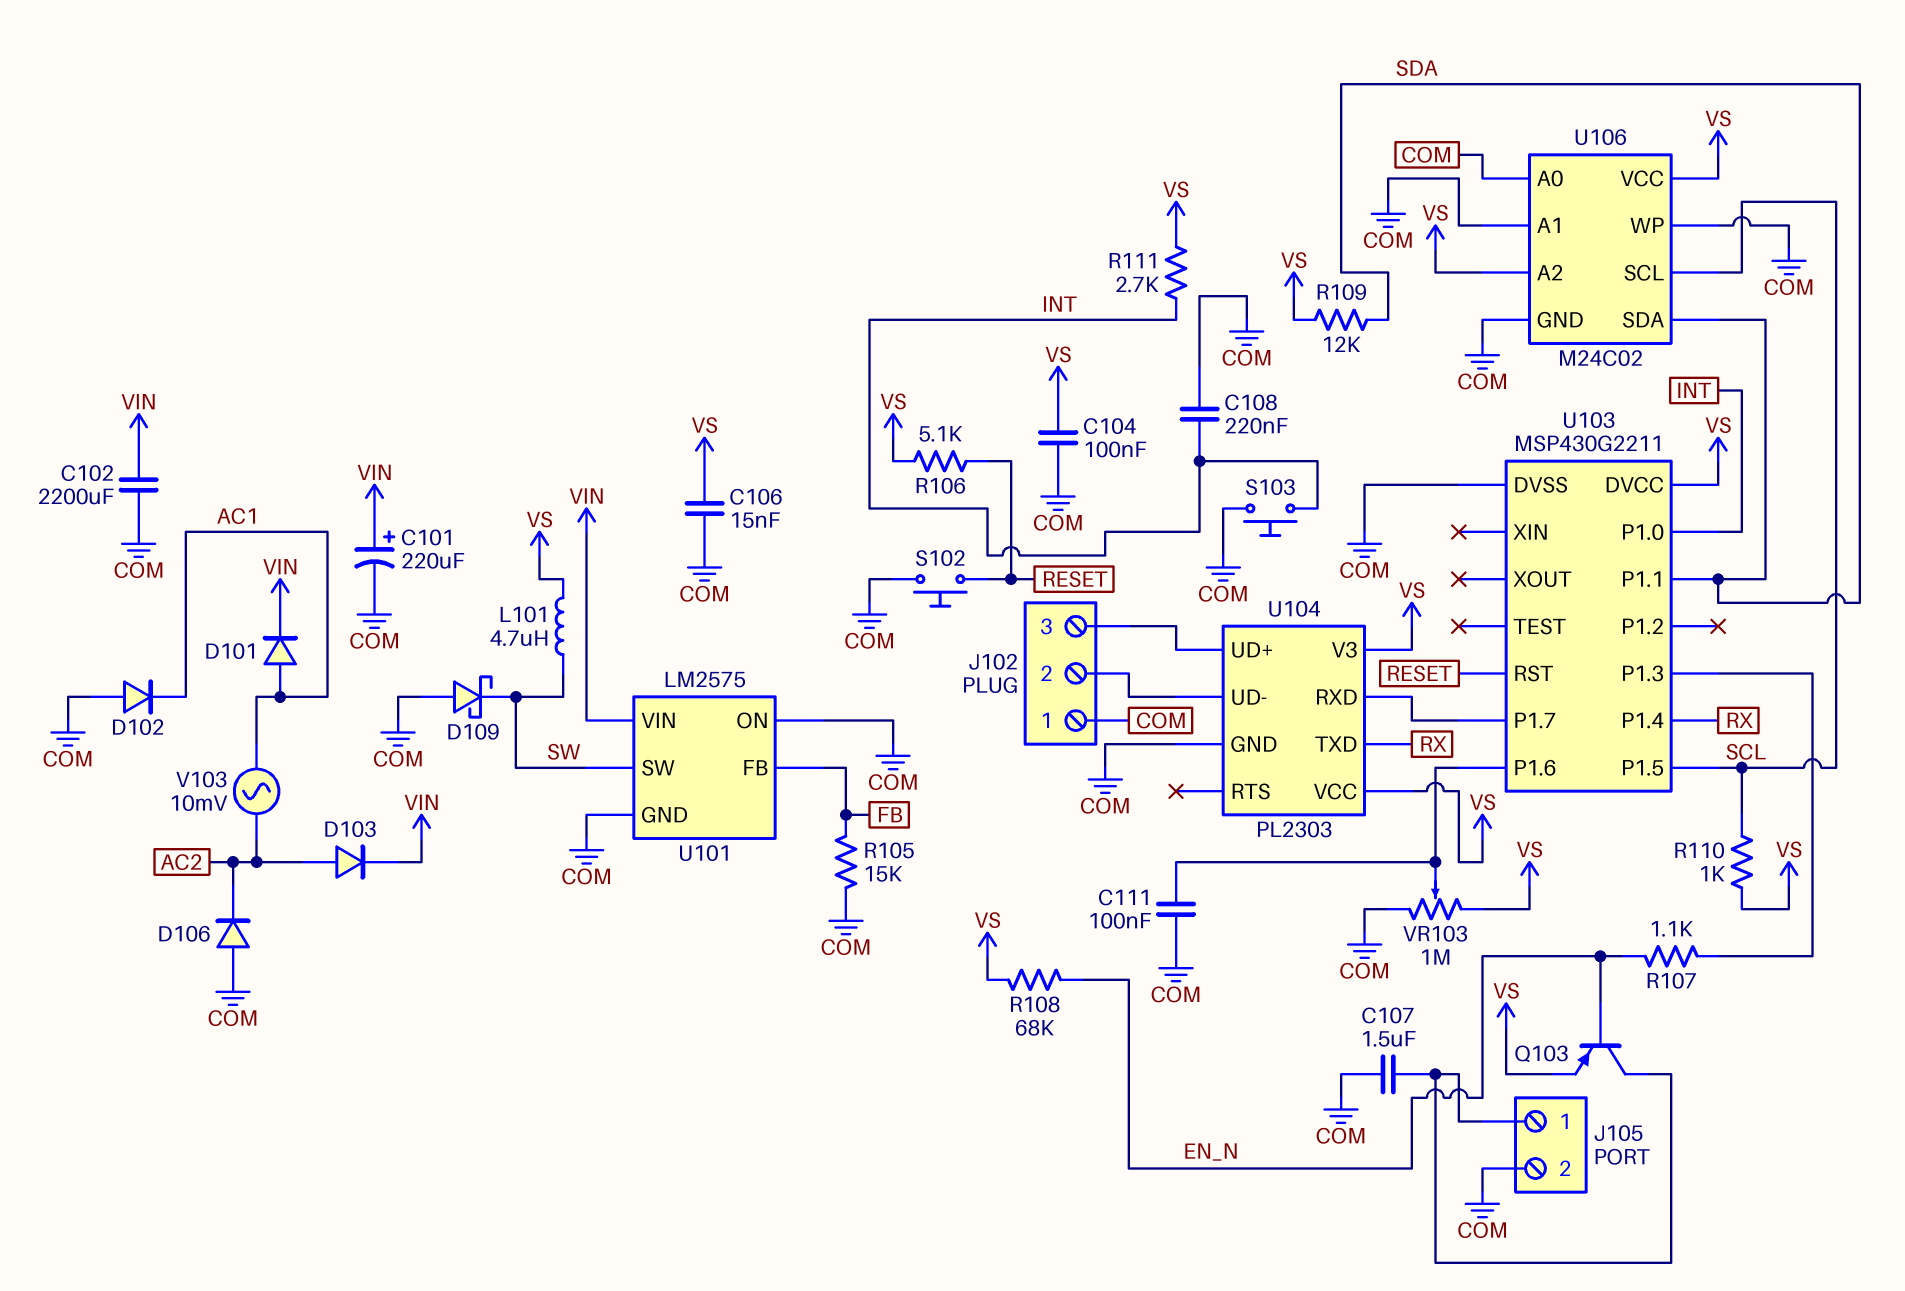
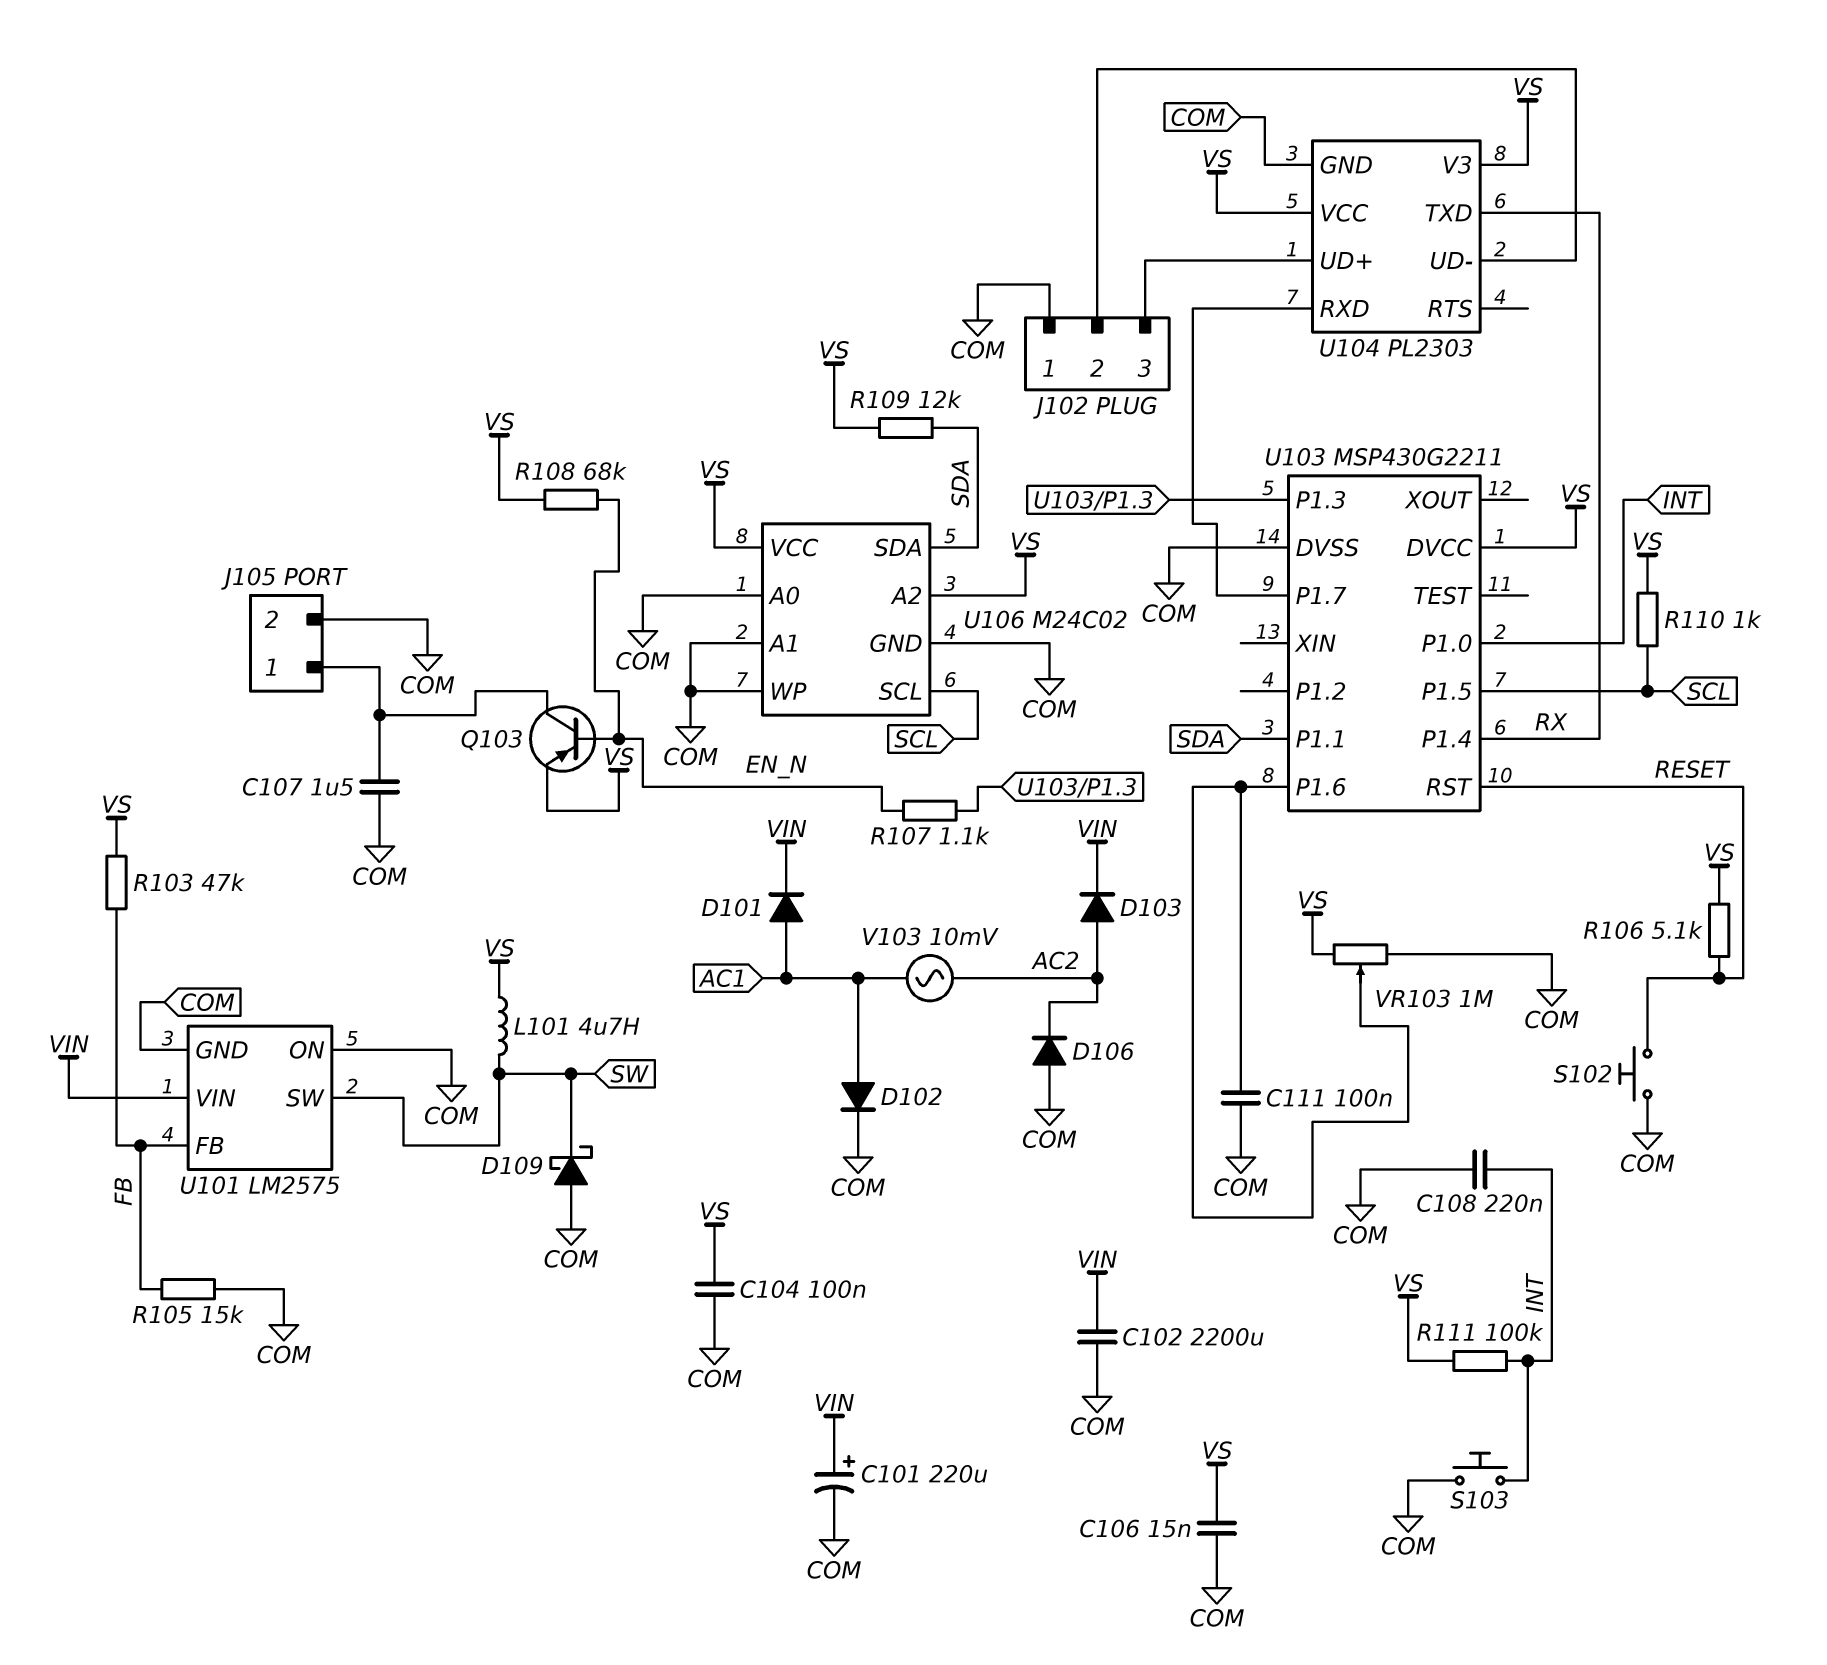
D102: diode (A COM, K AC1) -> diode (A AC1, K COM)
R103: none -> 47k (FB, VS)
R111: 2.7k (INT, VS) -> 100k (INT, VS)

